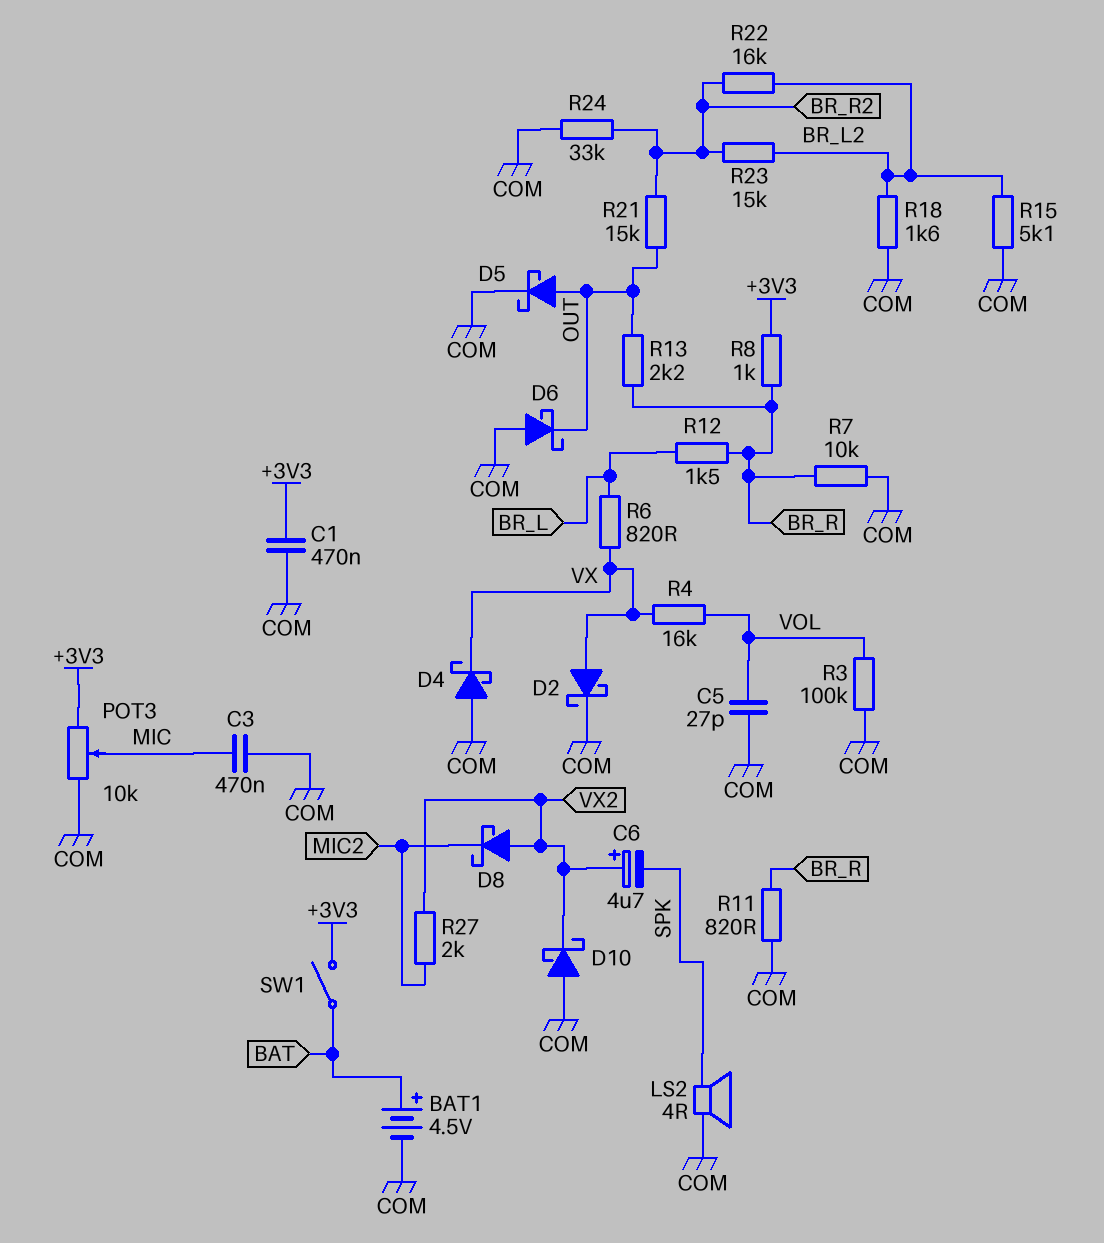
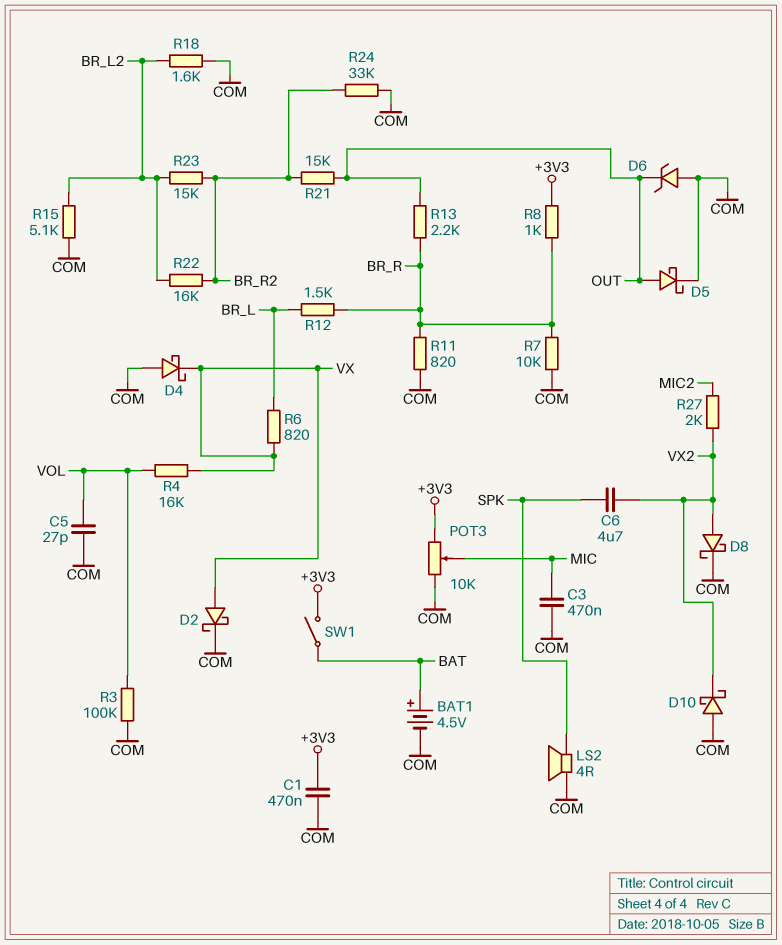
C6: 4.7uF (plus VX2, minus SPK) -> 4.7uF (SPK, VX2)
D6: schottky (A COM, K OUT) -> zener (A COM, K OUT)
D8: schottky (A VX2, K MIC2) -> schottky (A VX2, K COM)

